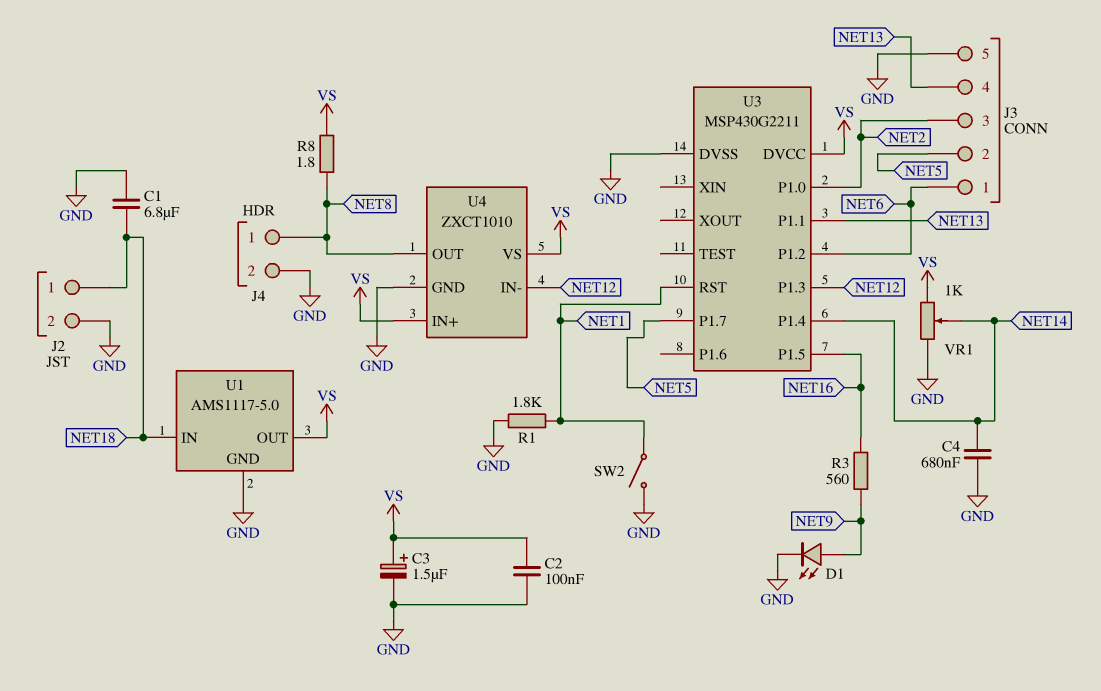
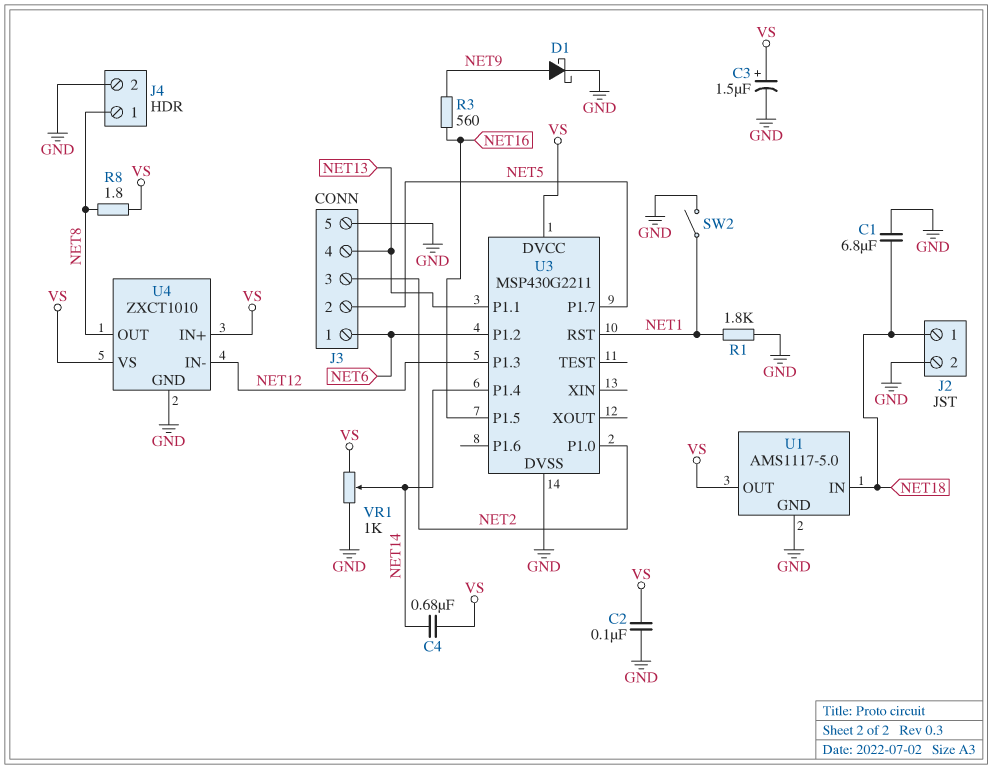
C4: 680nF (GND, NET14) -> 680nF (NET14, VS)
D1: LED (A NET9, K GND) -> schottky (A NET9, K GND)

